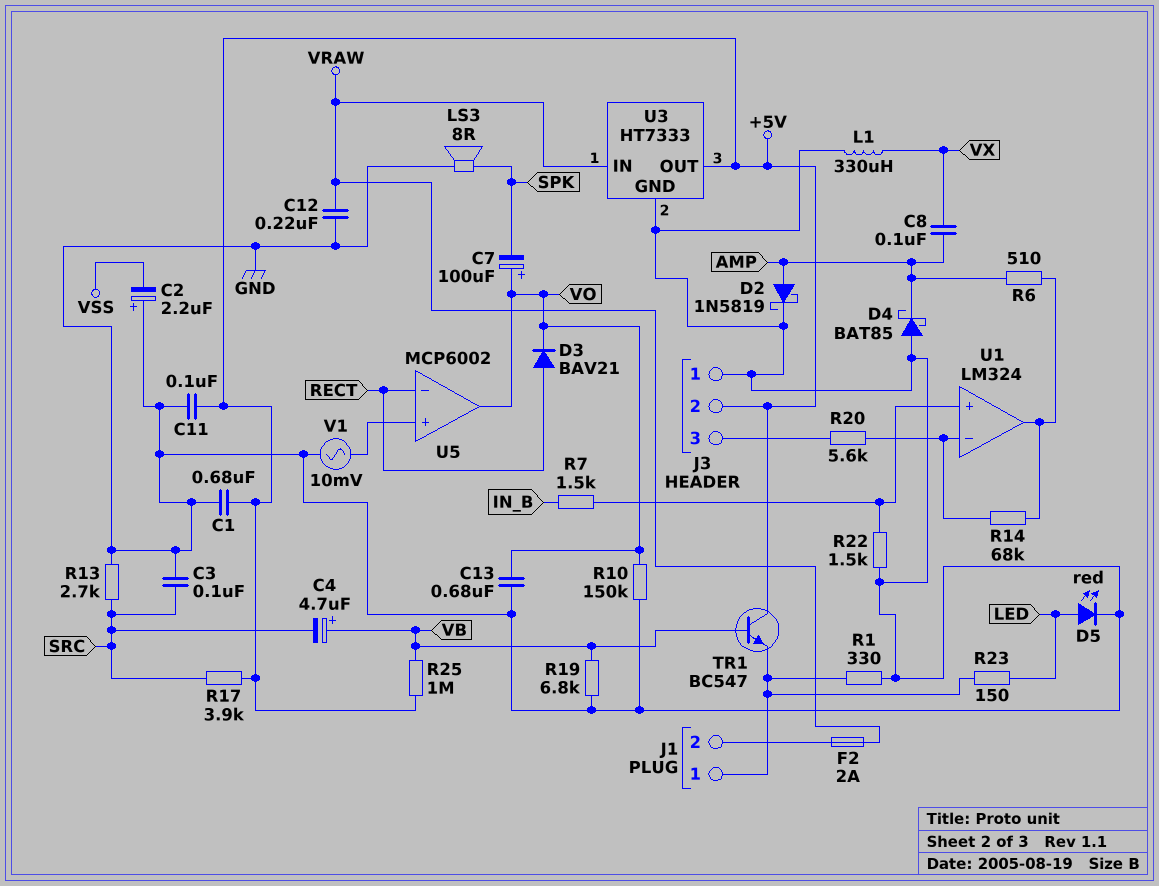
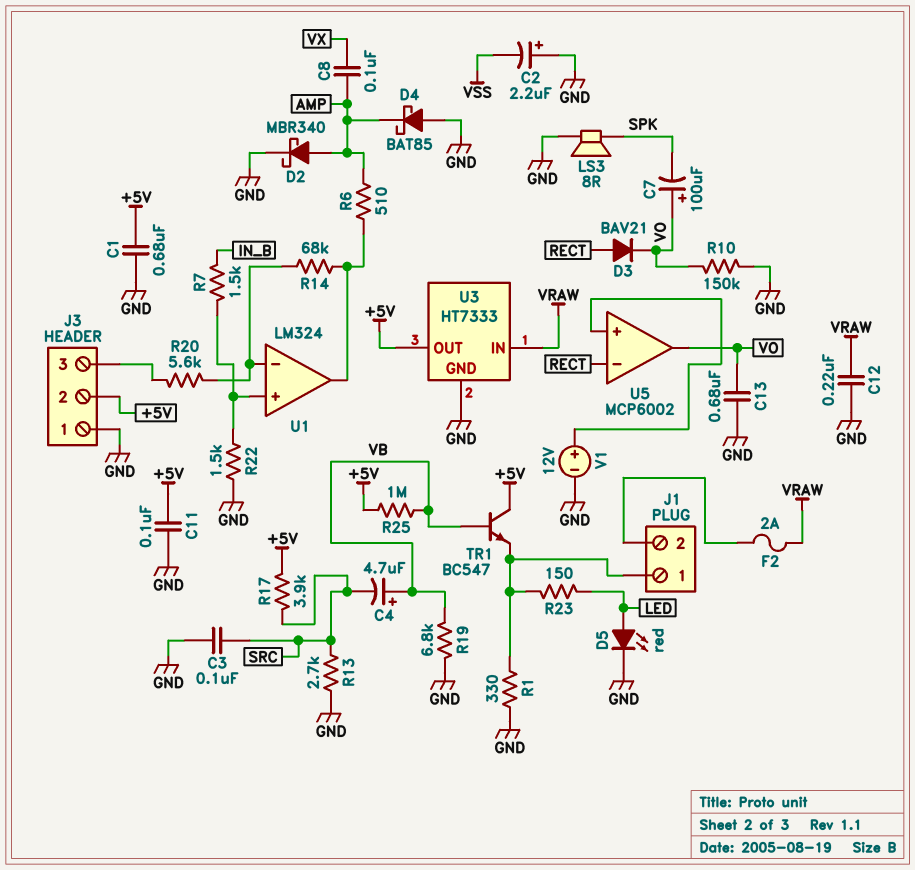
D2: schottky 1N5819 (A AMP, K GND) -> schottky MBR340 (A AMP, K GND)
L1: 330uH (GND, VX) -> none
V1: AC 10mV (GND, U5/in+) -> 12V (plus U5/in+, minus GND)

